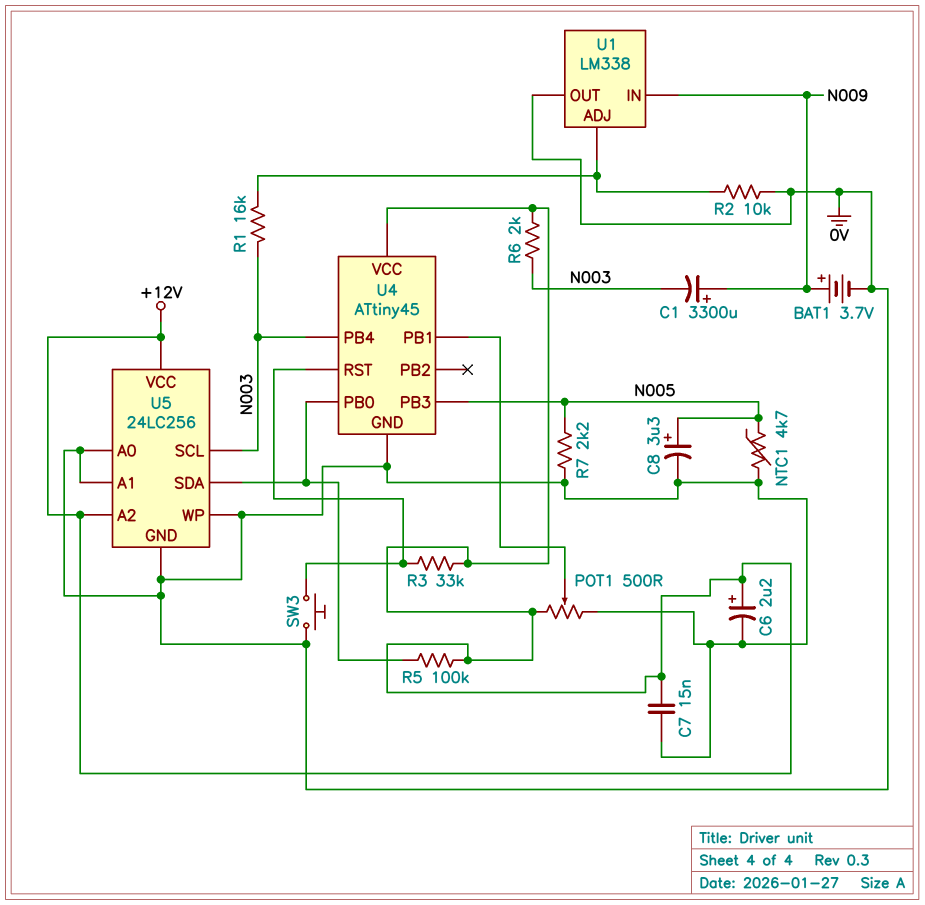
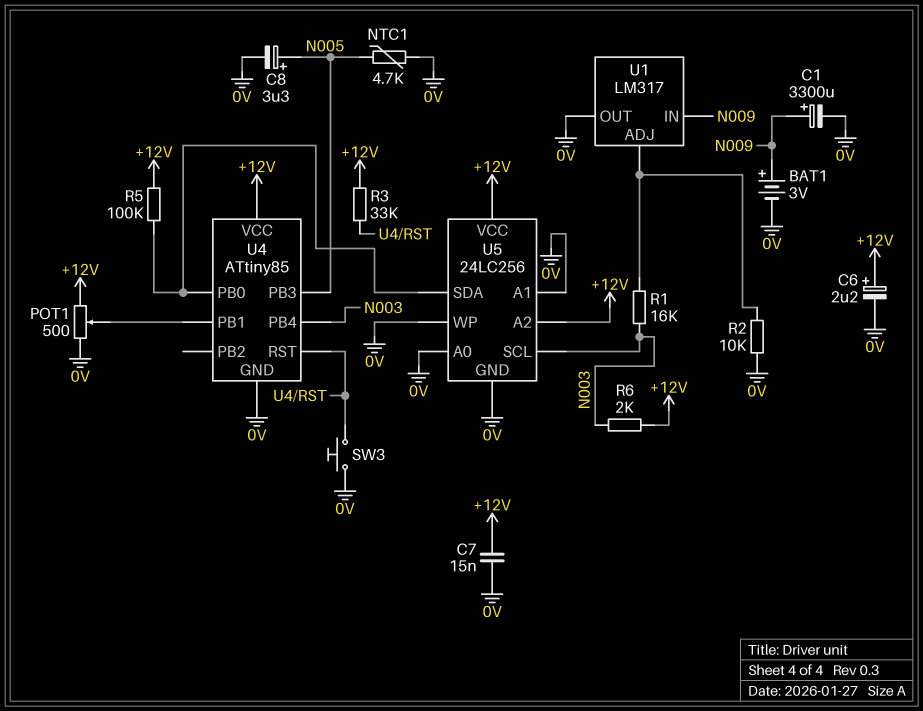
BAT1: 3.7V (plus N009, minus 0V) -> 3V (plus N009, minus 0V)
C1: 3300uF (plus N009, minus N003) -> 3300uF (plus N009, minus 0V)
R7: 2.2k (0V, N005) -> none
U1: LM338 -> LM317
U4: ATtiny45 -> ATtiny85

